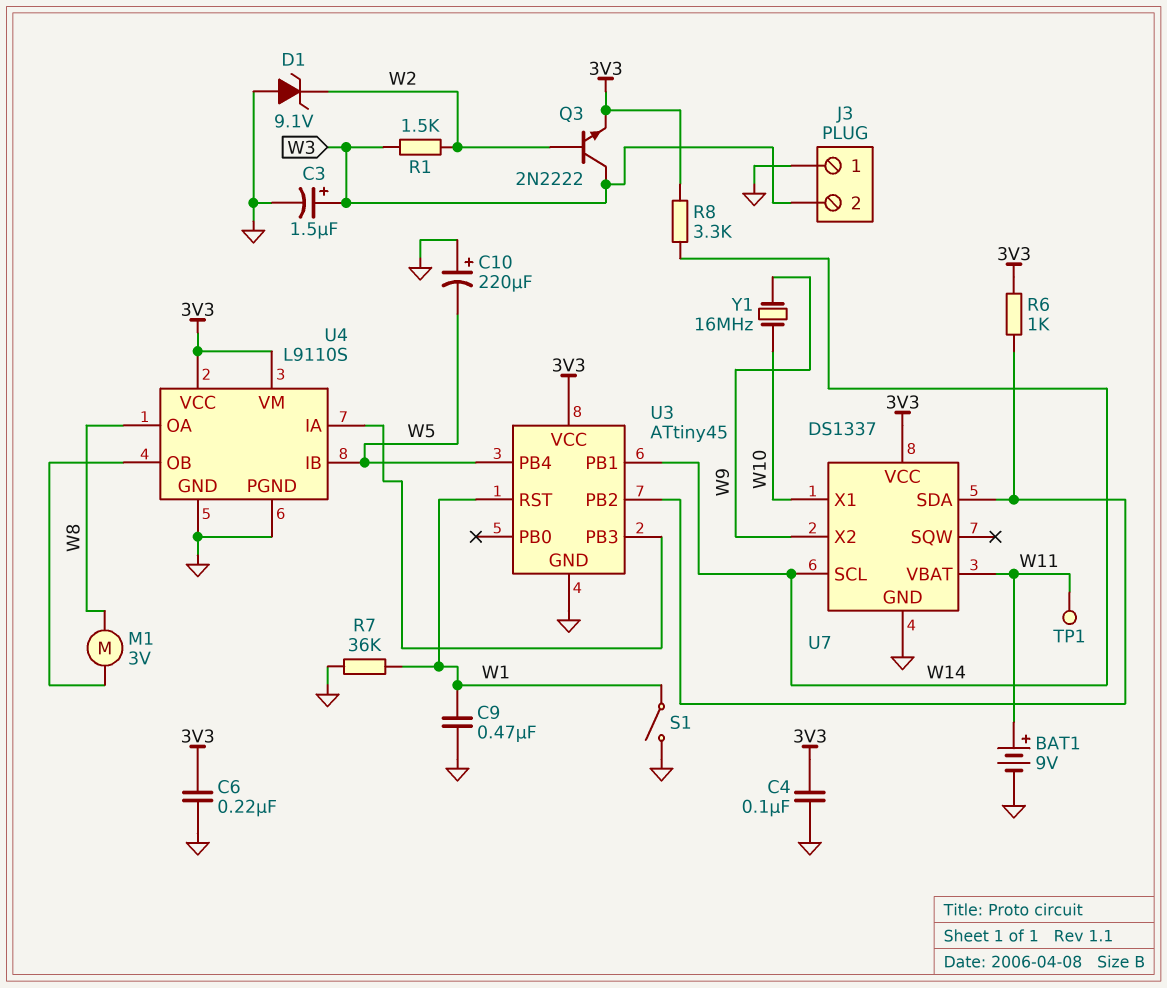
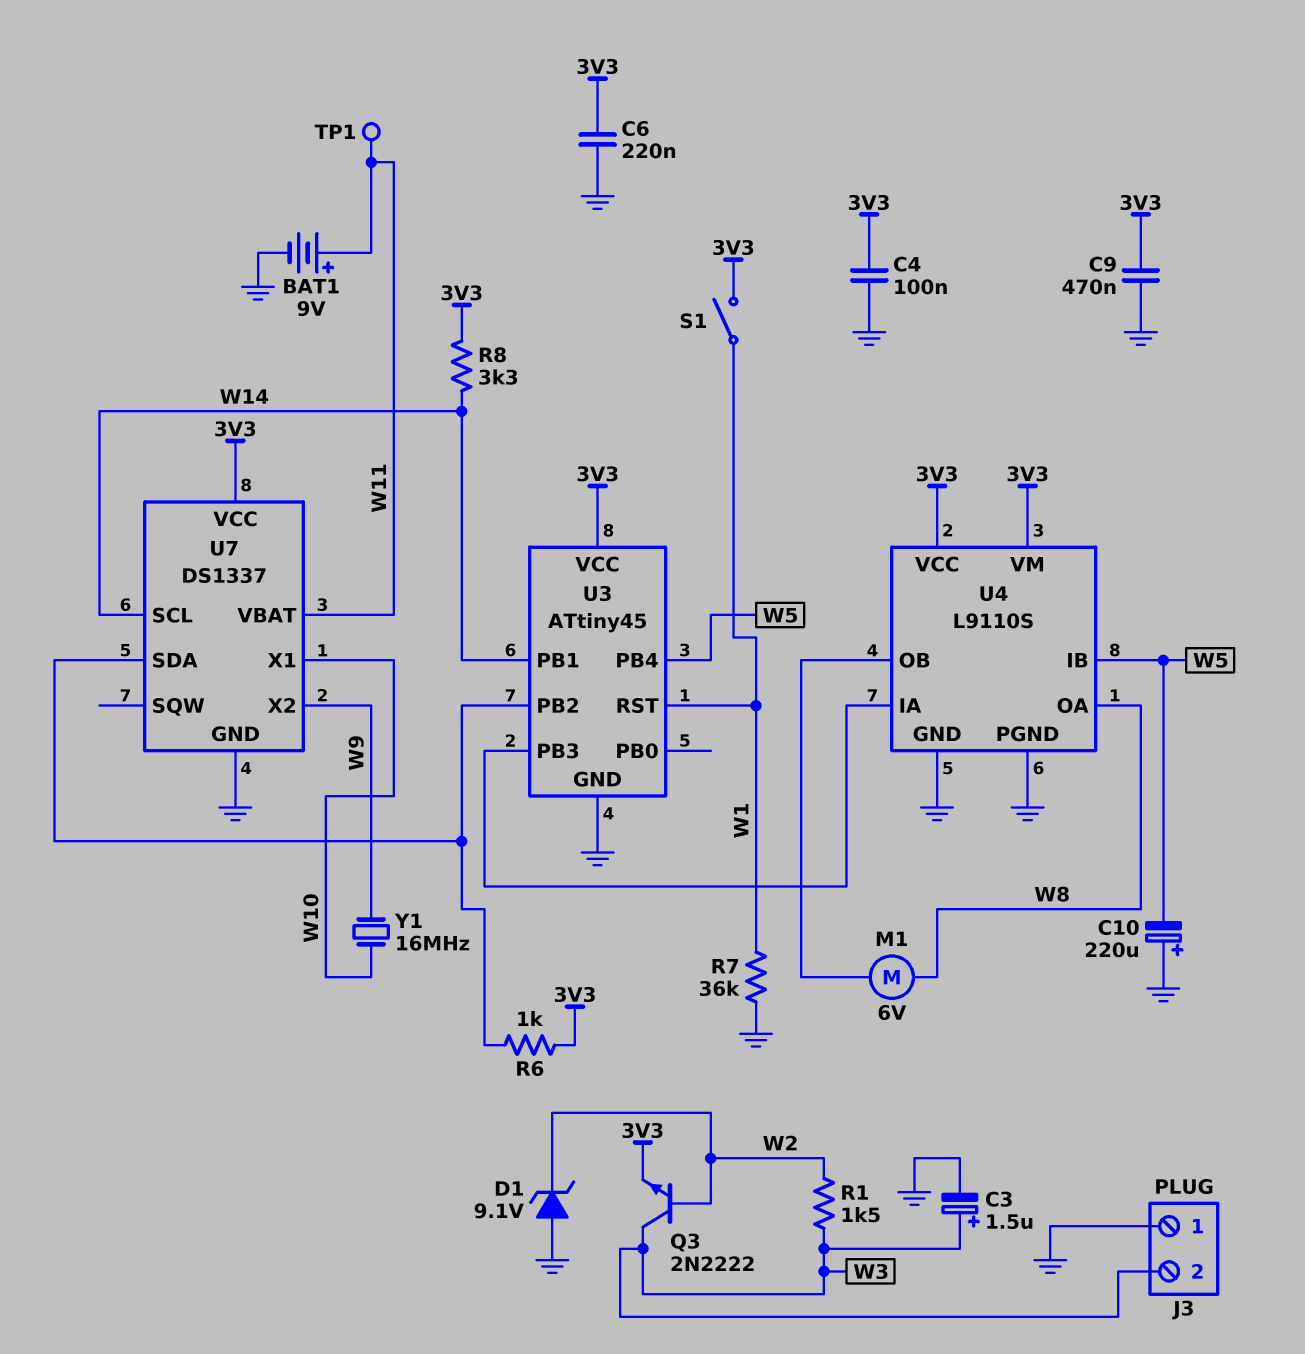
C9: 470nF (GND, W1) -> 470nF (3V3, GND)
M1: motor 3V (U4/OB, W8) -> motor 6V (U4/OB, W8)
S1: switch (GND, W1) -> switch (3V3, W1)

